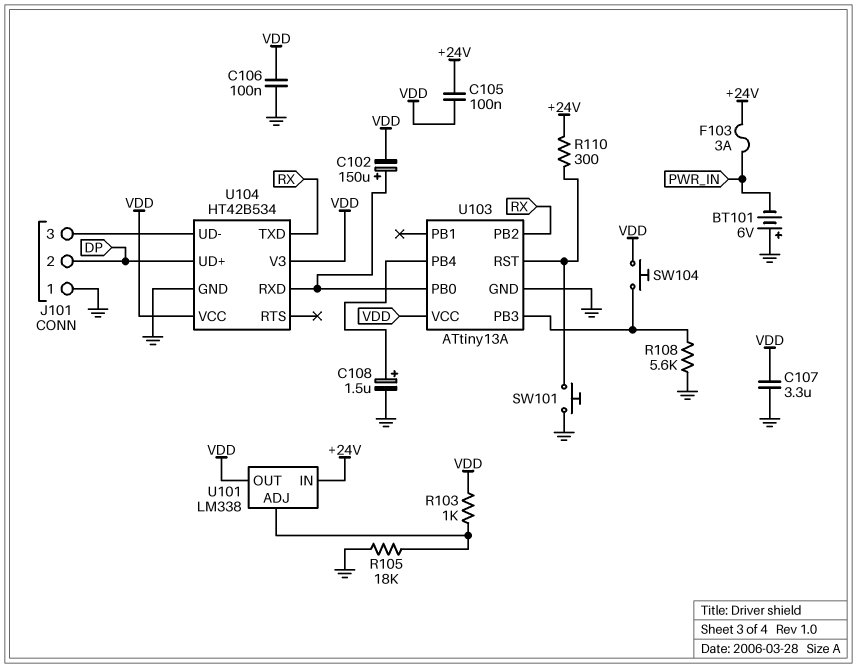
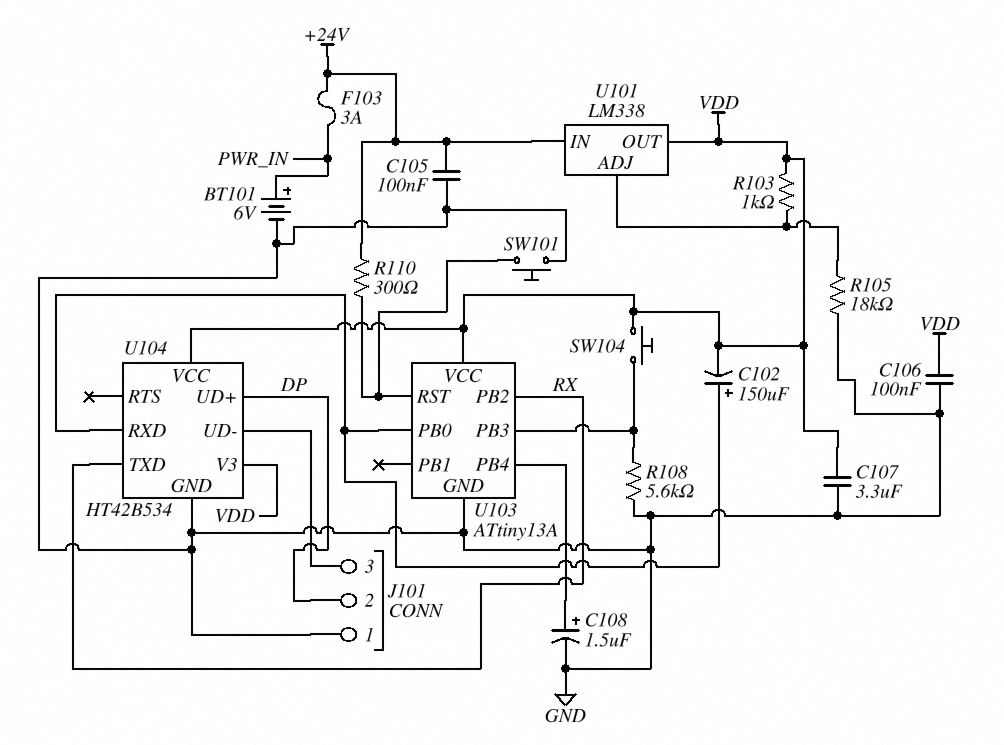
BT101: 6V (plus GND, minus PWR_IN) -> 6V (plus PWR_IN, minus GND)
C105: 100nF (+24V, VDD) -> 100nF (+24V, GND)

